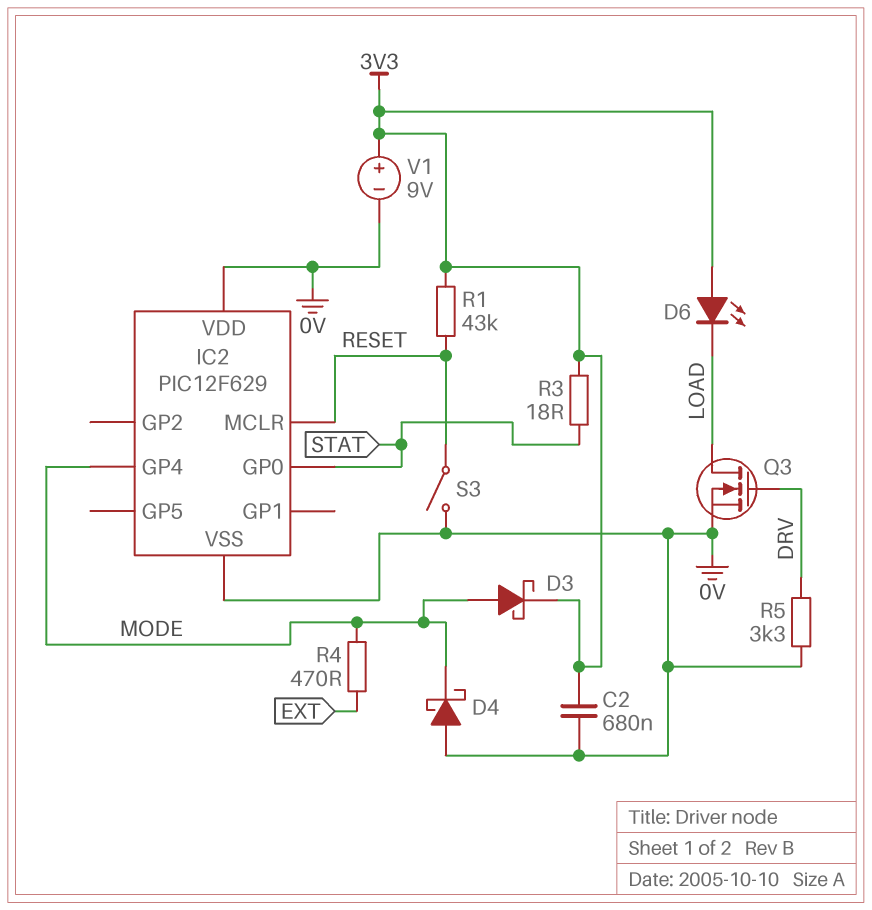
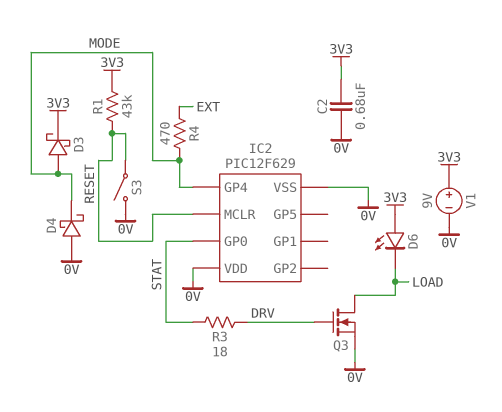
R3: 18 (3V3, STAT) -> 18 (DRV, STAT)
R5: 3.3k (0V, DRV) -> none

